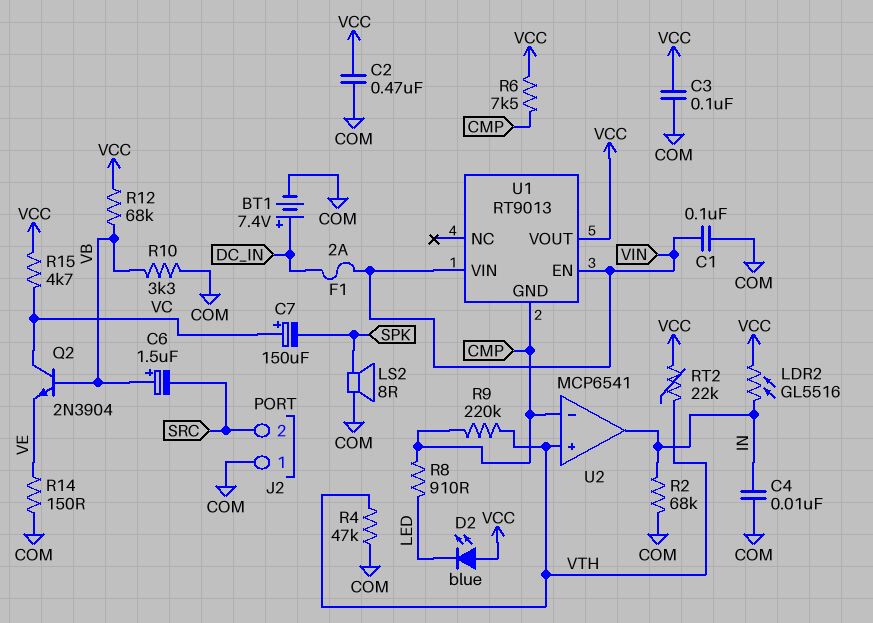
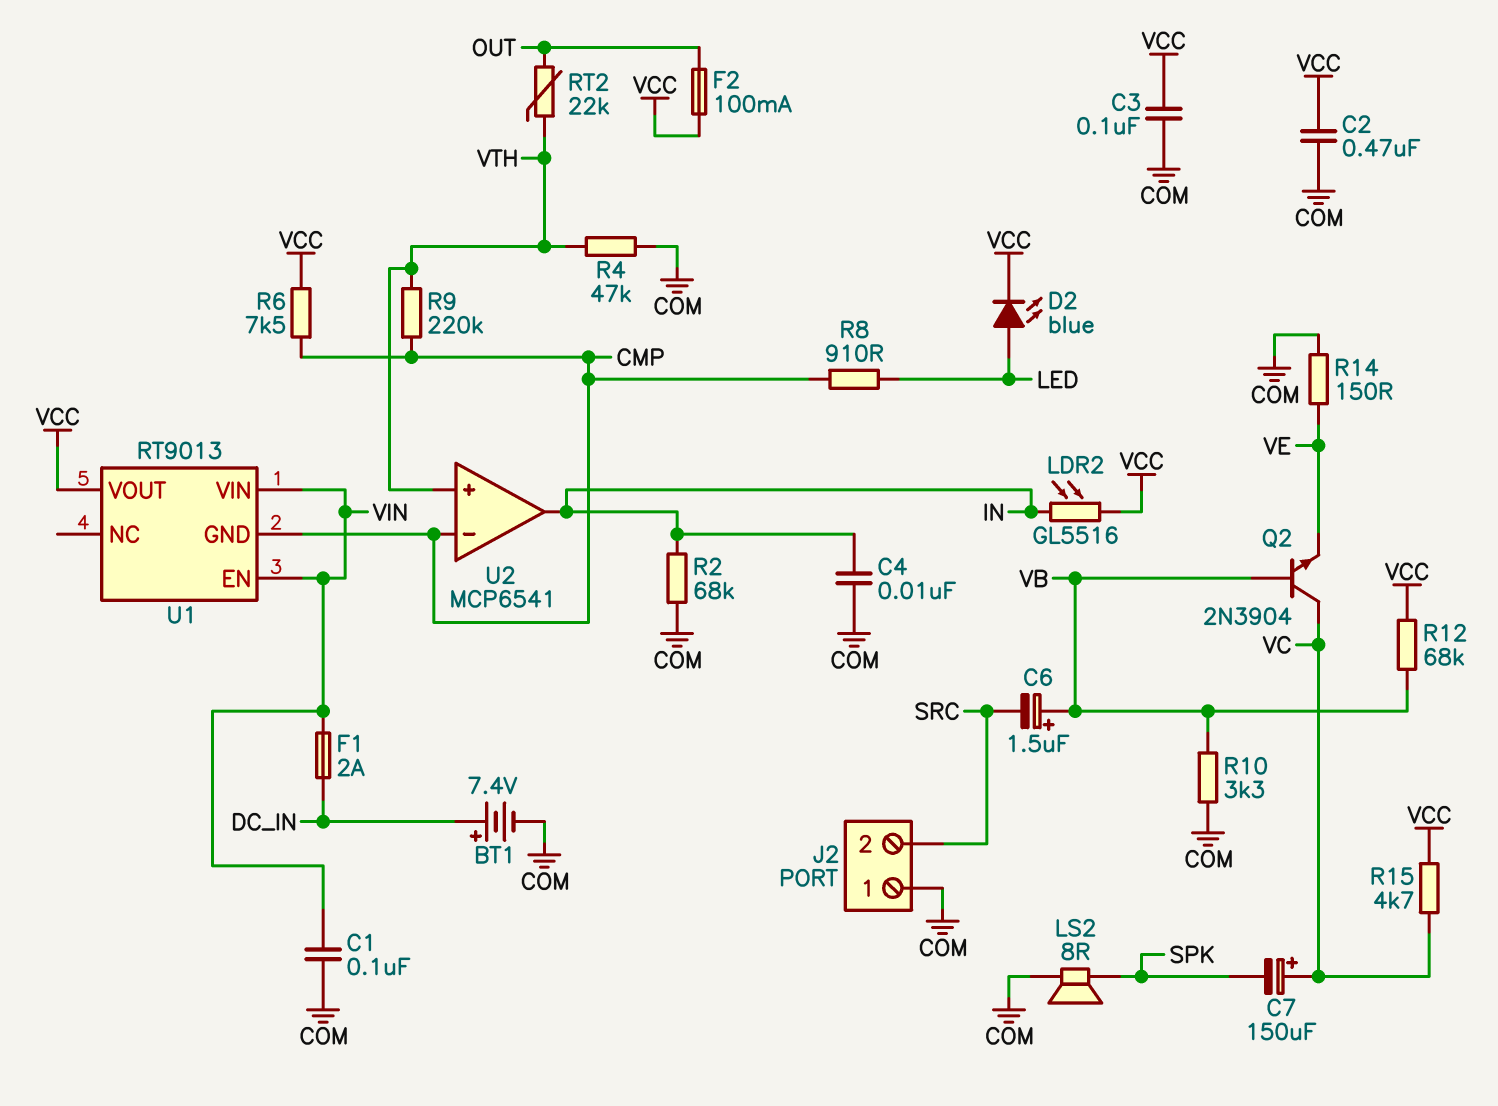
D2: LED blue (A VCC, K LED) -> LED blue (A LED, K VCC)
F2: none -> 100mA (OUT, VCC)
RT2: 22k (VCC, VTH) -> 22k (OUT, VTH)

